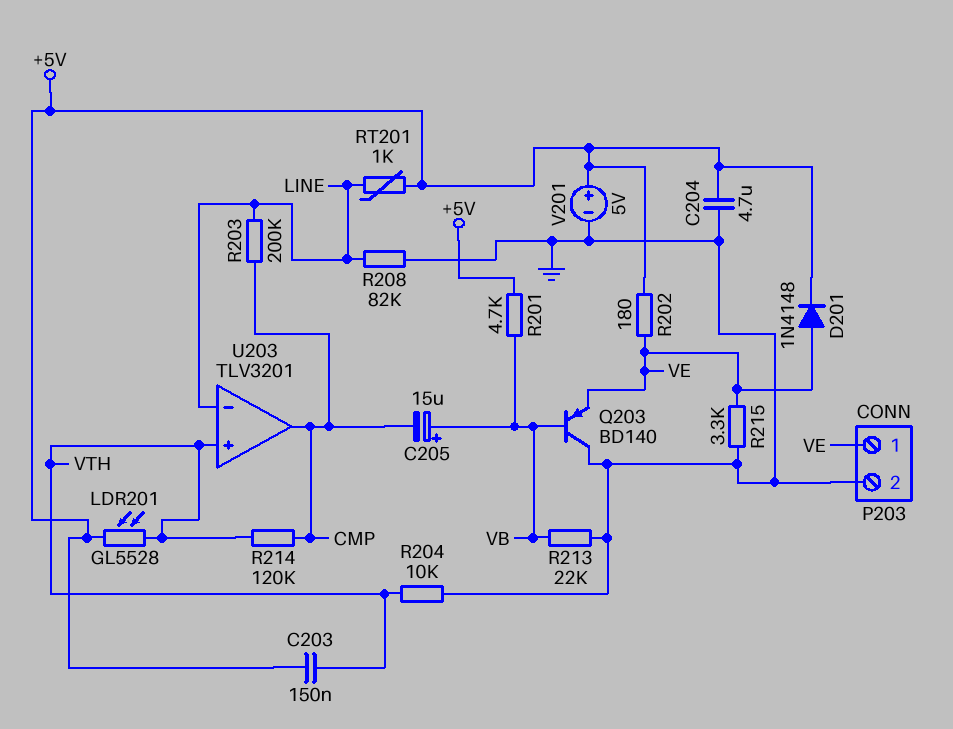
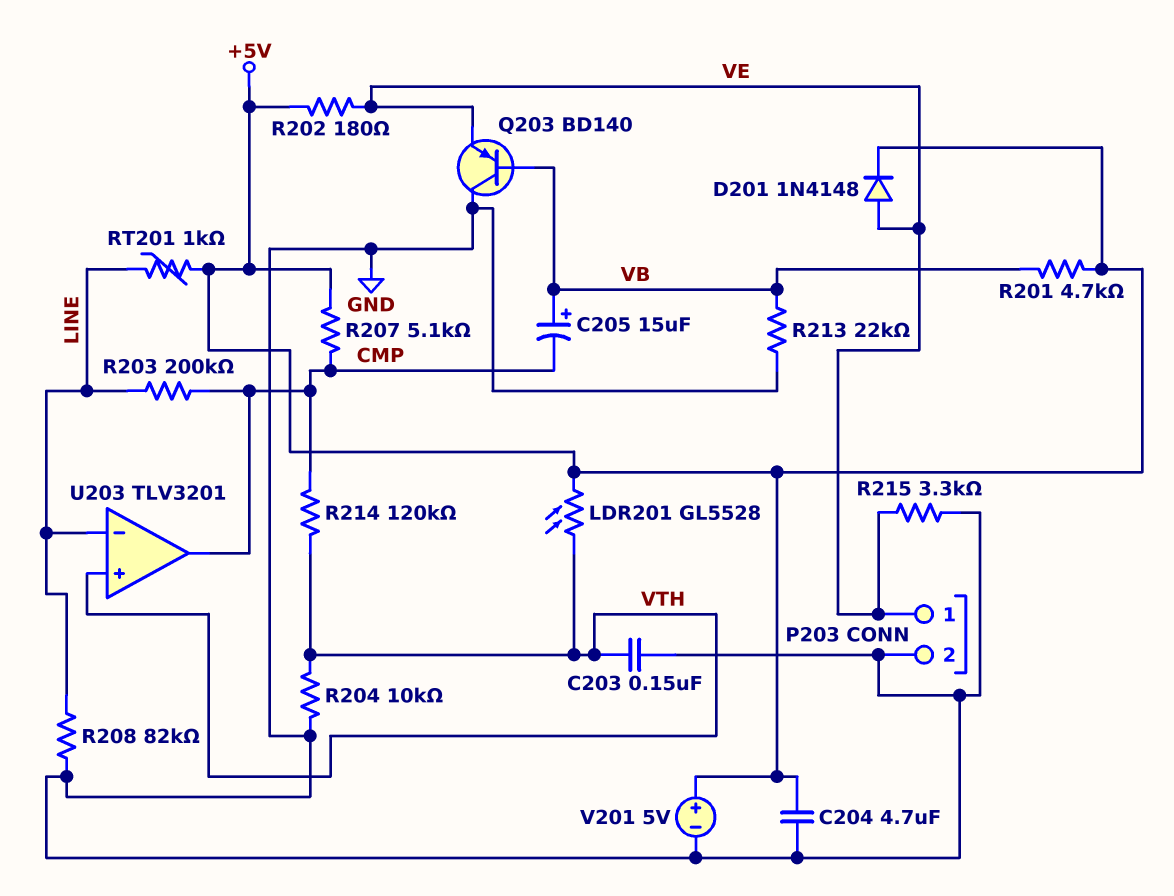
C203: 150nF (+5V, VTH) -> 150nF (GND, VTH)
R207: none -> 5.1k (+5V, CMP)

